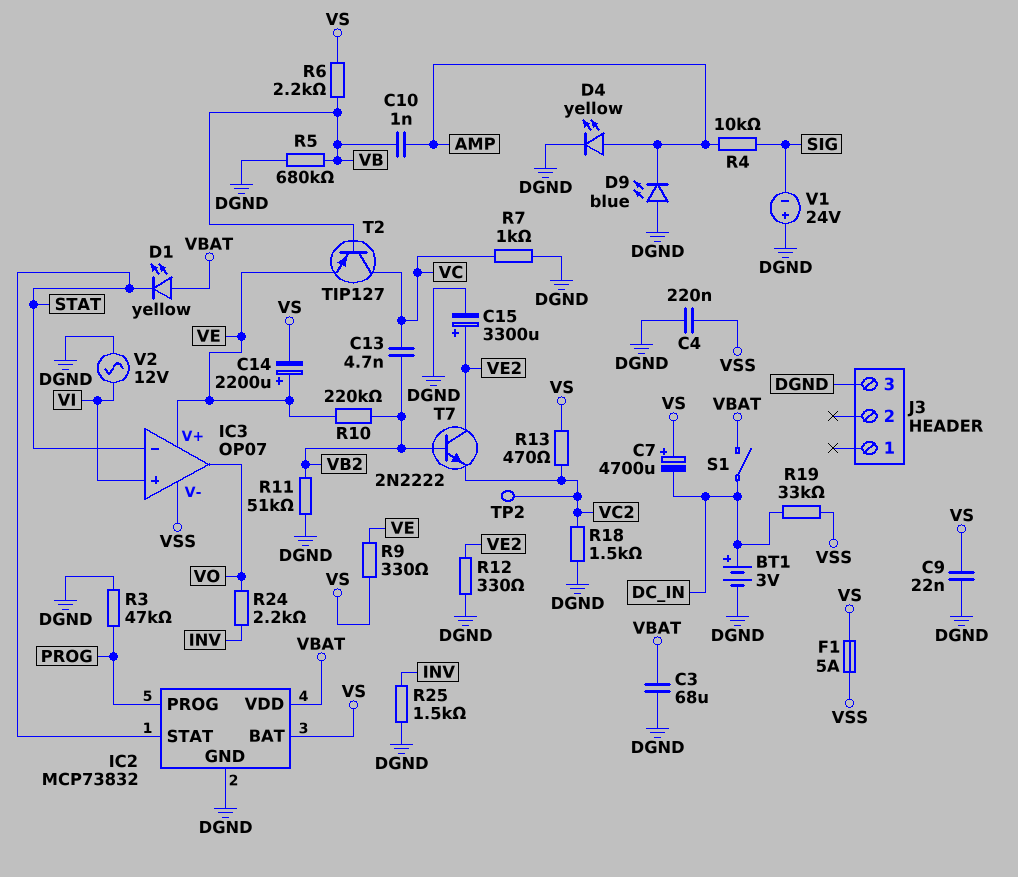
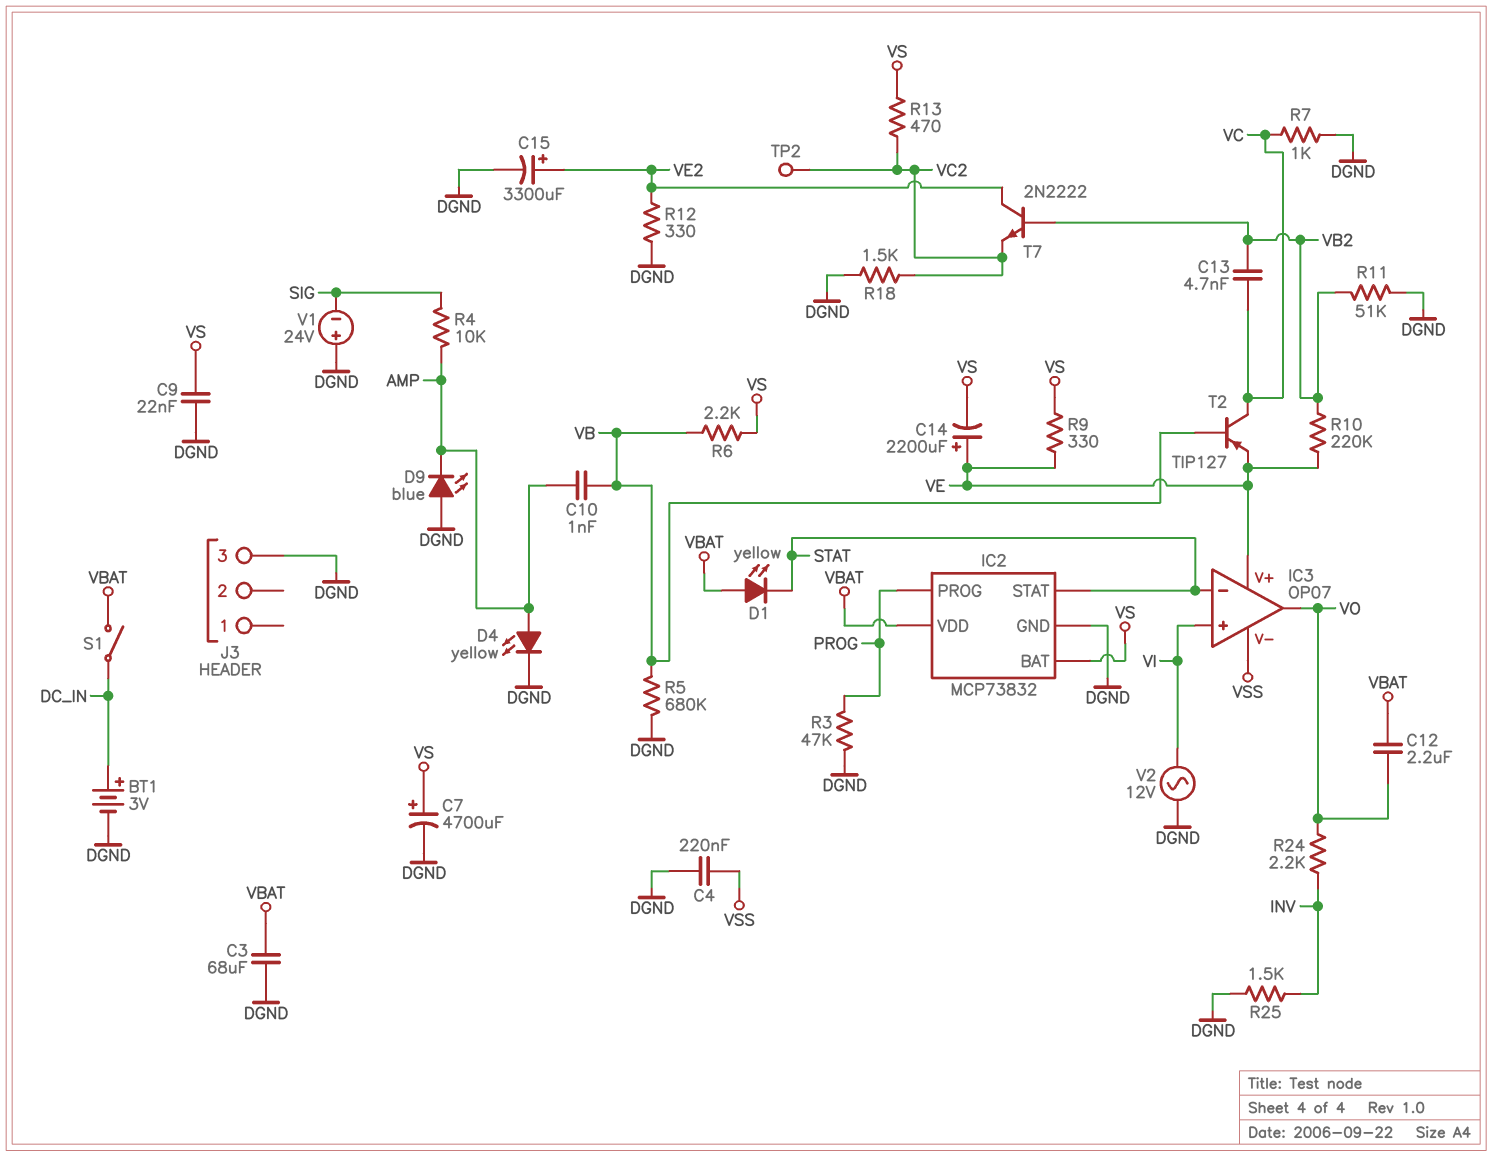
C7: 4700uF (plus VS, minus DC_IN) -> 4700uF (plus VS, minus DGND)
C12: none -> 2.2uF (VBAT, VO)
F1: 5A (VS, VSS) -> none
R19: 33k (DC_IN, VSS) -> none

